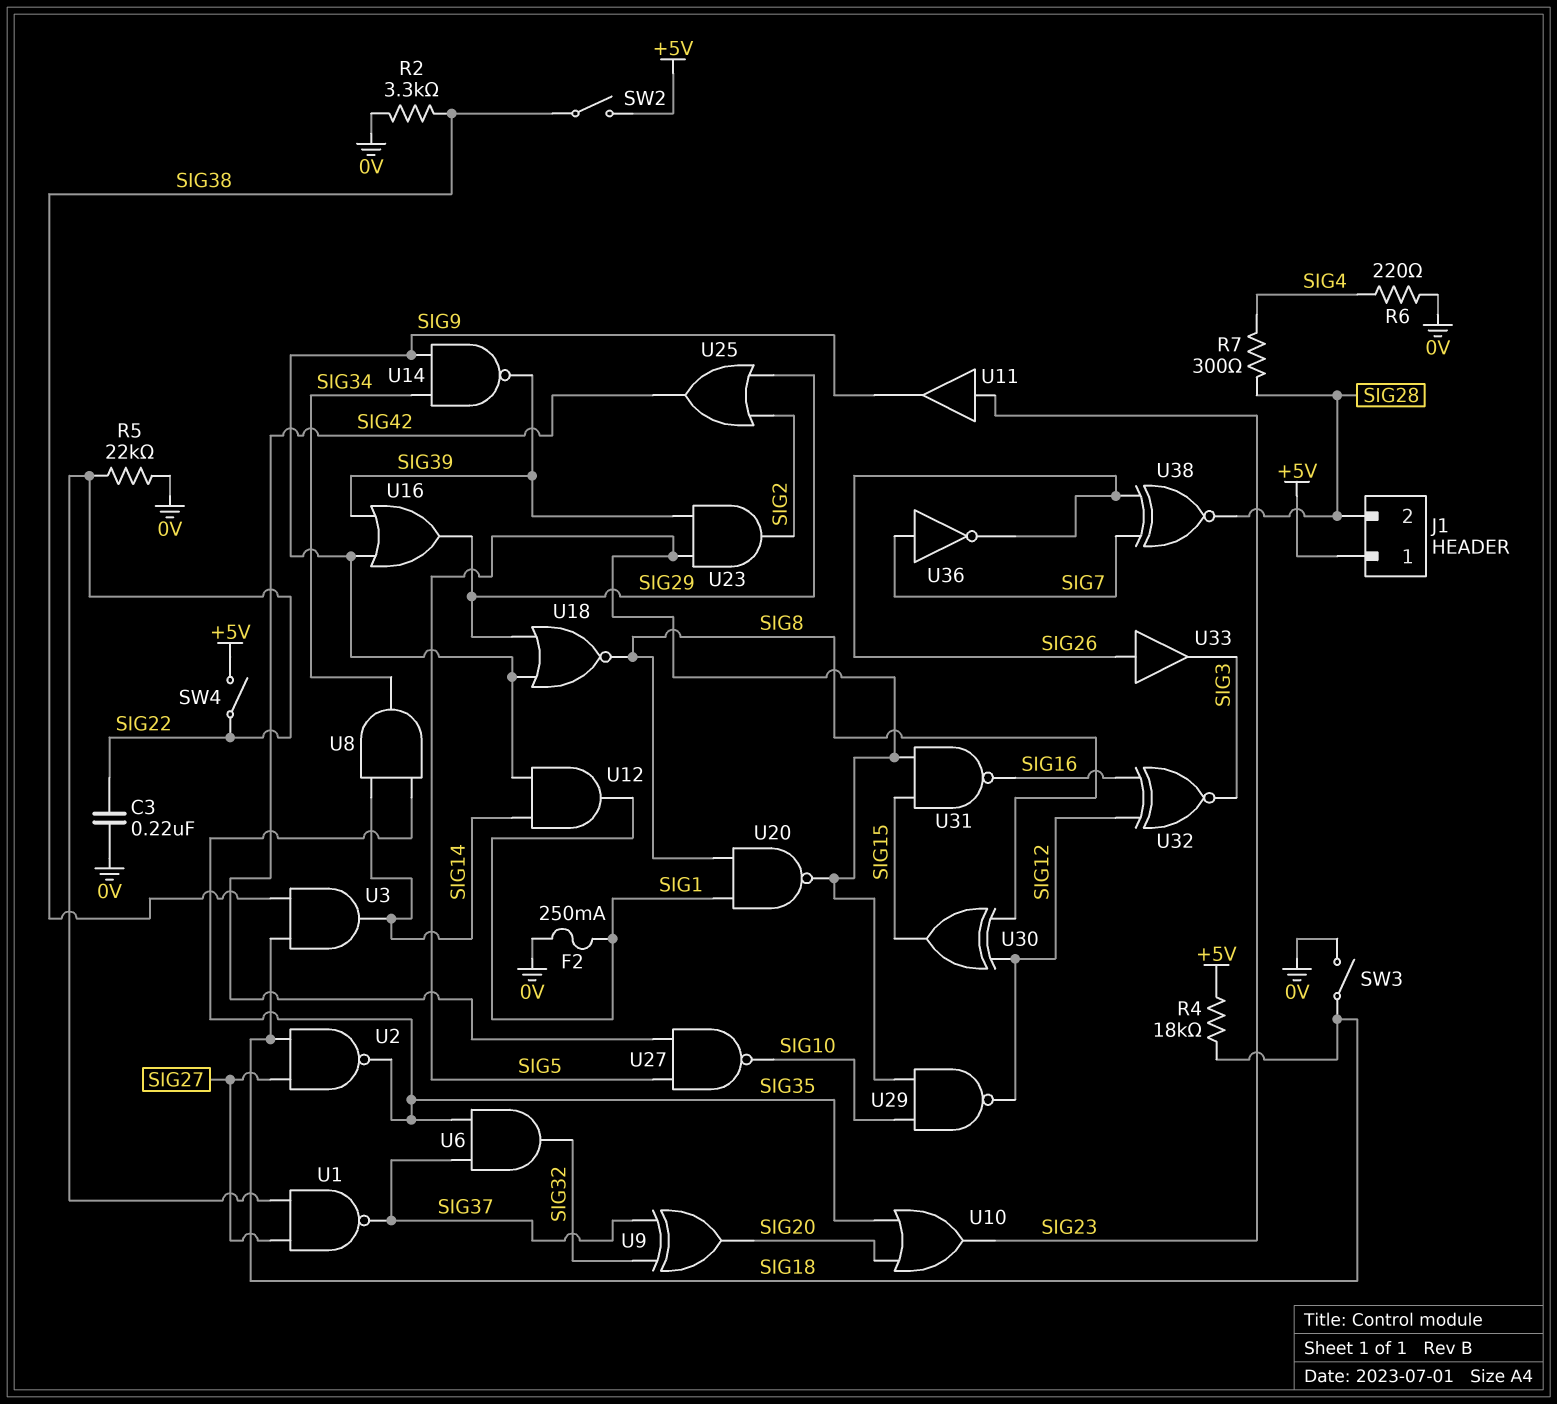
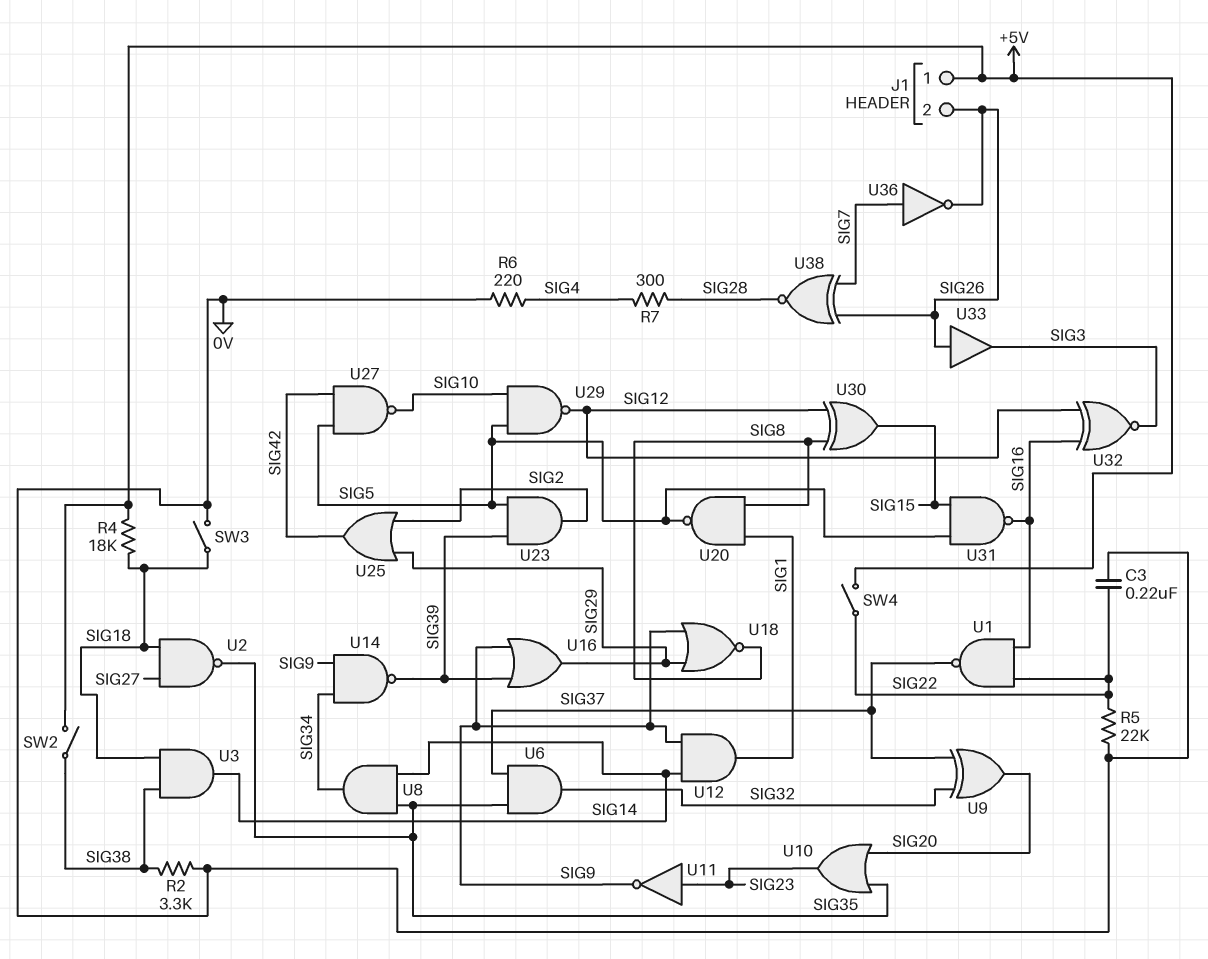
F2: 250mA (0V, SIG1) -> none
J1 pin 2: SIG28 -> SIG26
U1: NAND (in SIG22, in SIG27, out SIG37) -> NAND (in SIG16, in SIG22, out SIG37)
U11: buffer (in SIG23, out SIG9) -> NOT (in SIG23, out SIG9)

